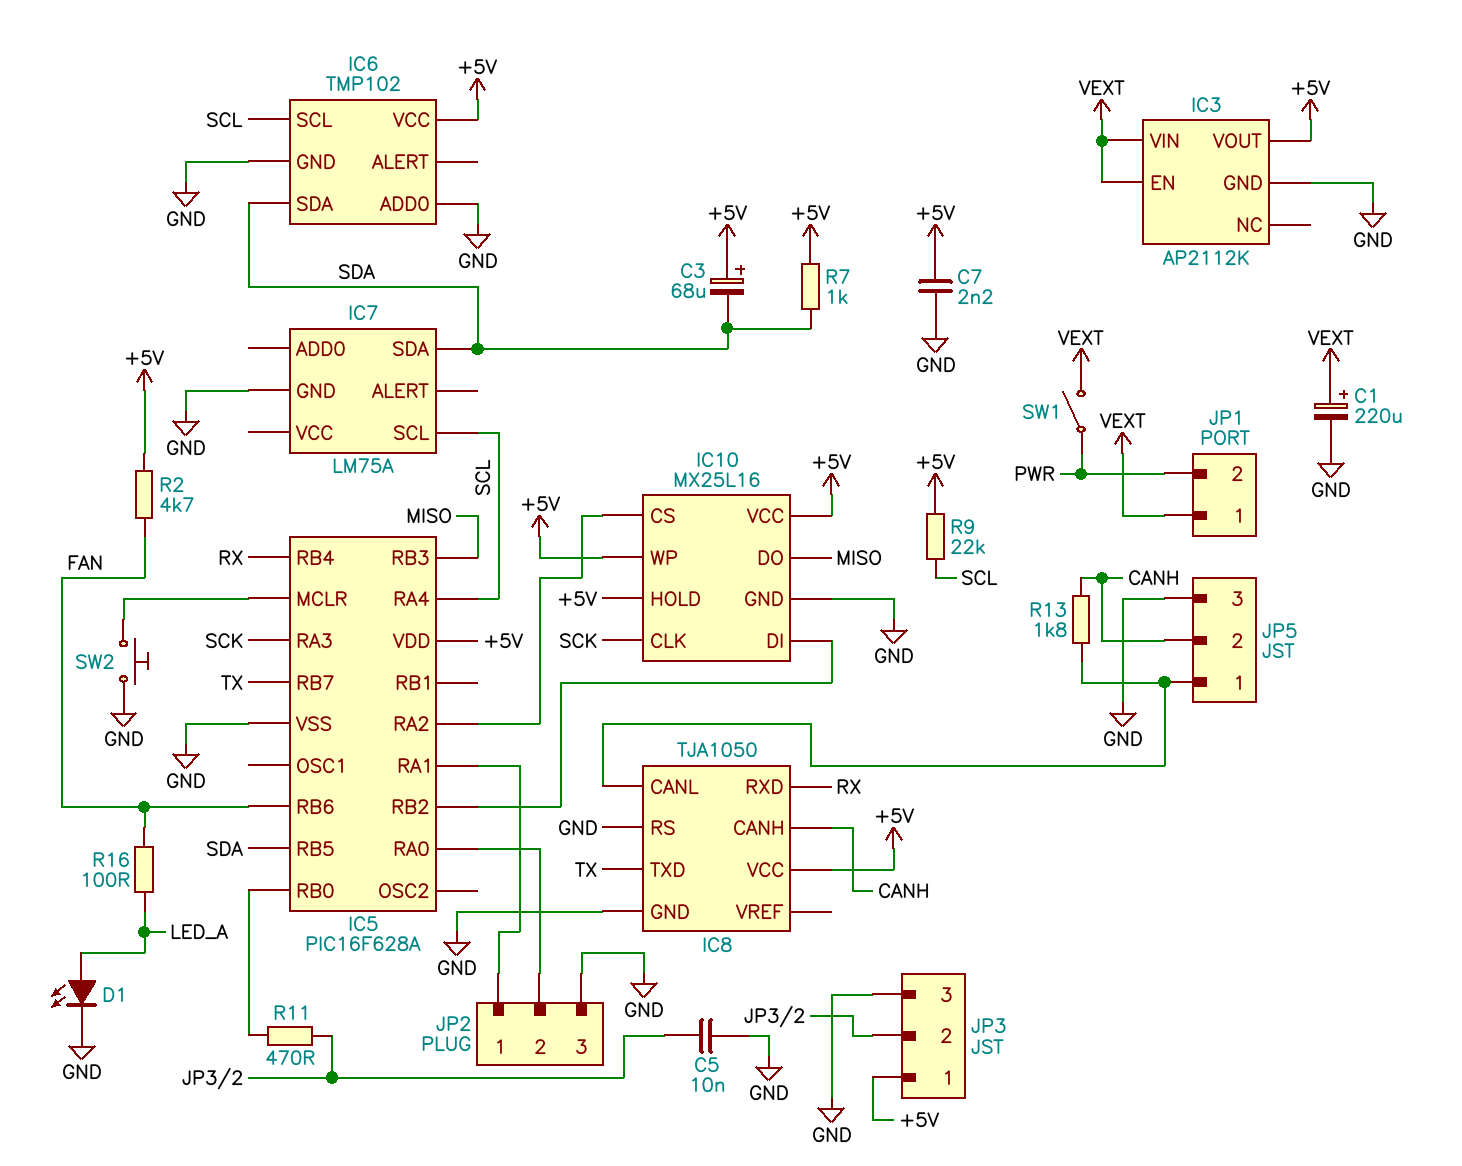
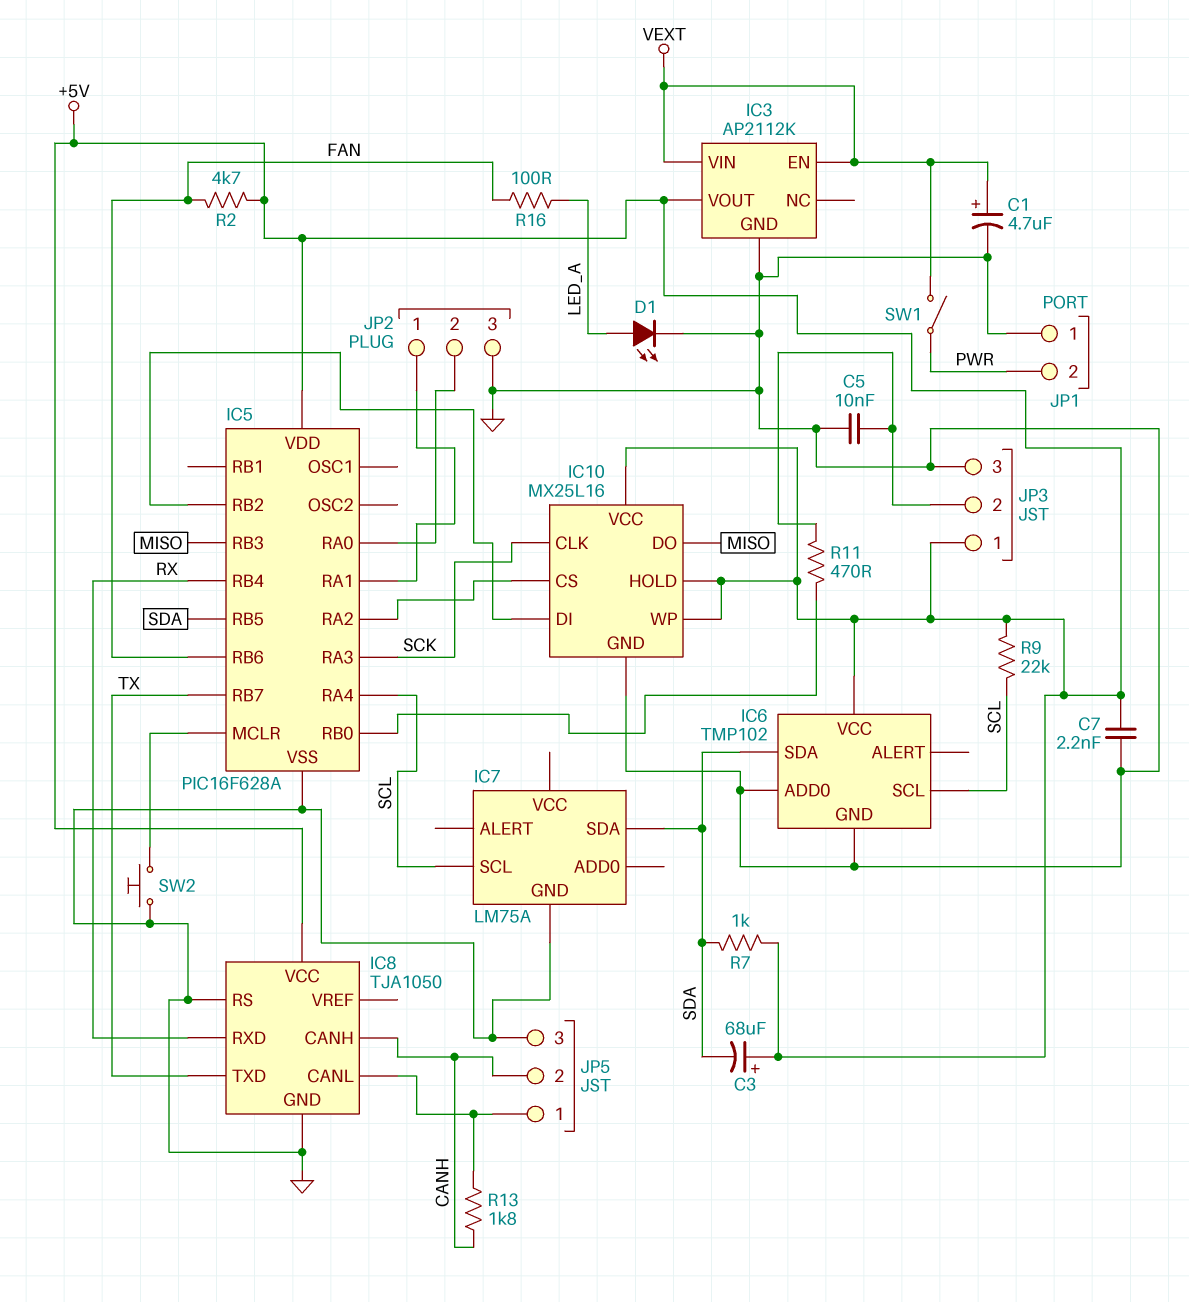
C1: 220uF (plus VEXT, minus GND) -> 4.7uF (plus VEXT, minus GND)
JP1 pin 1: VEXT -> GND

